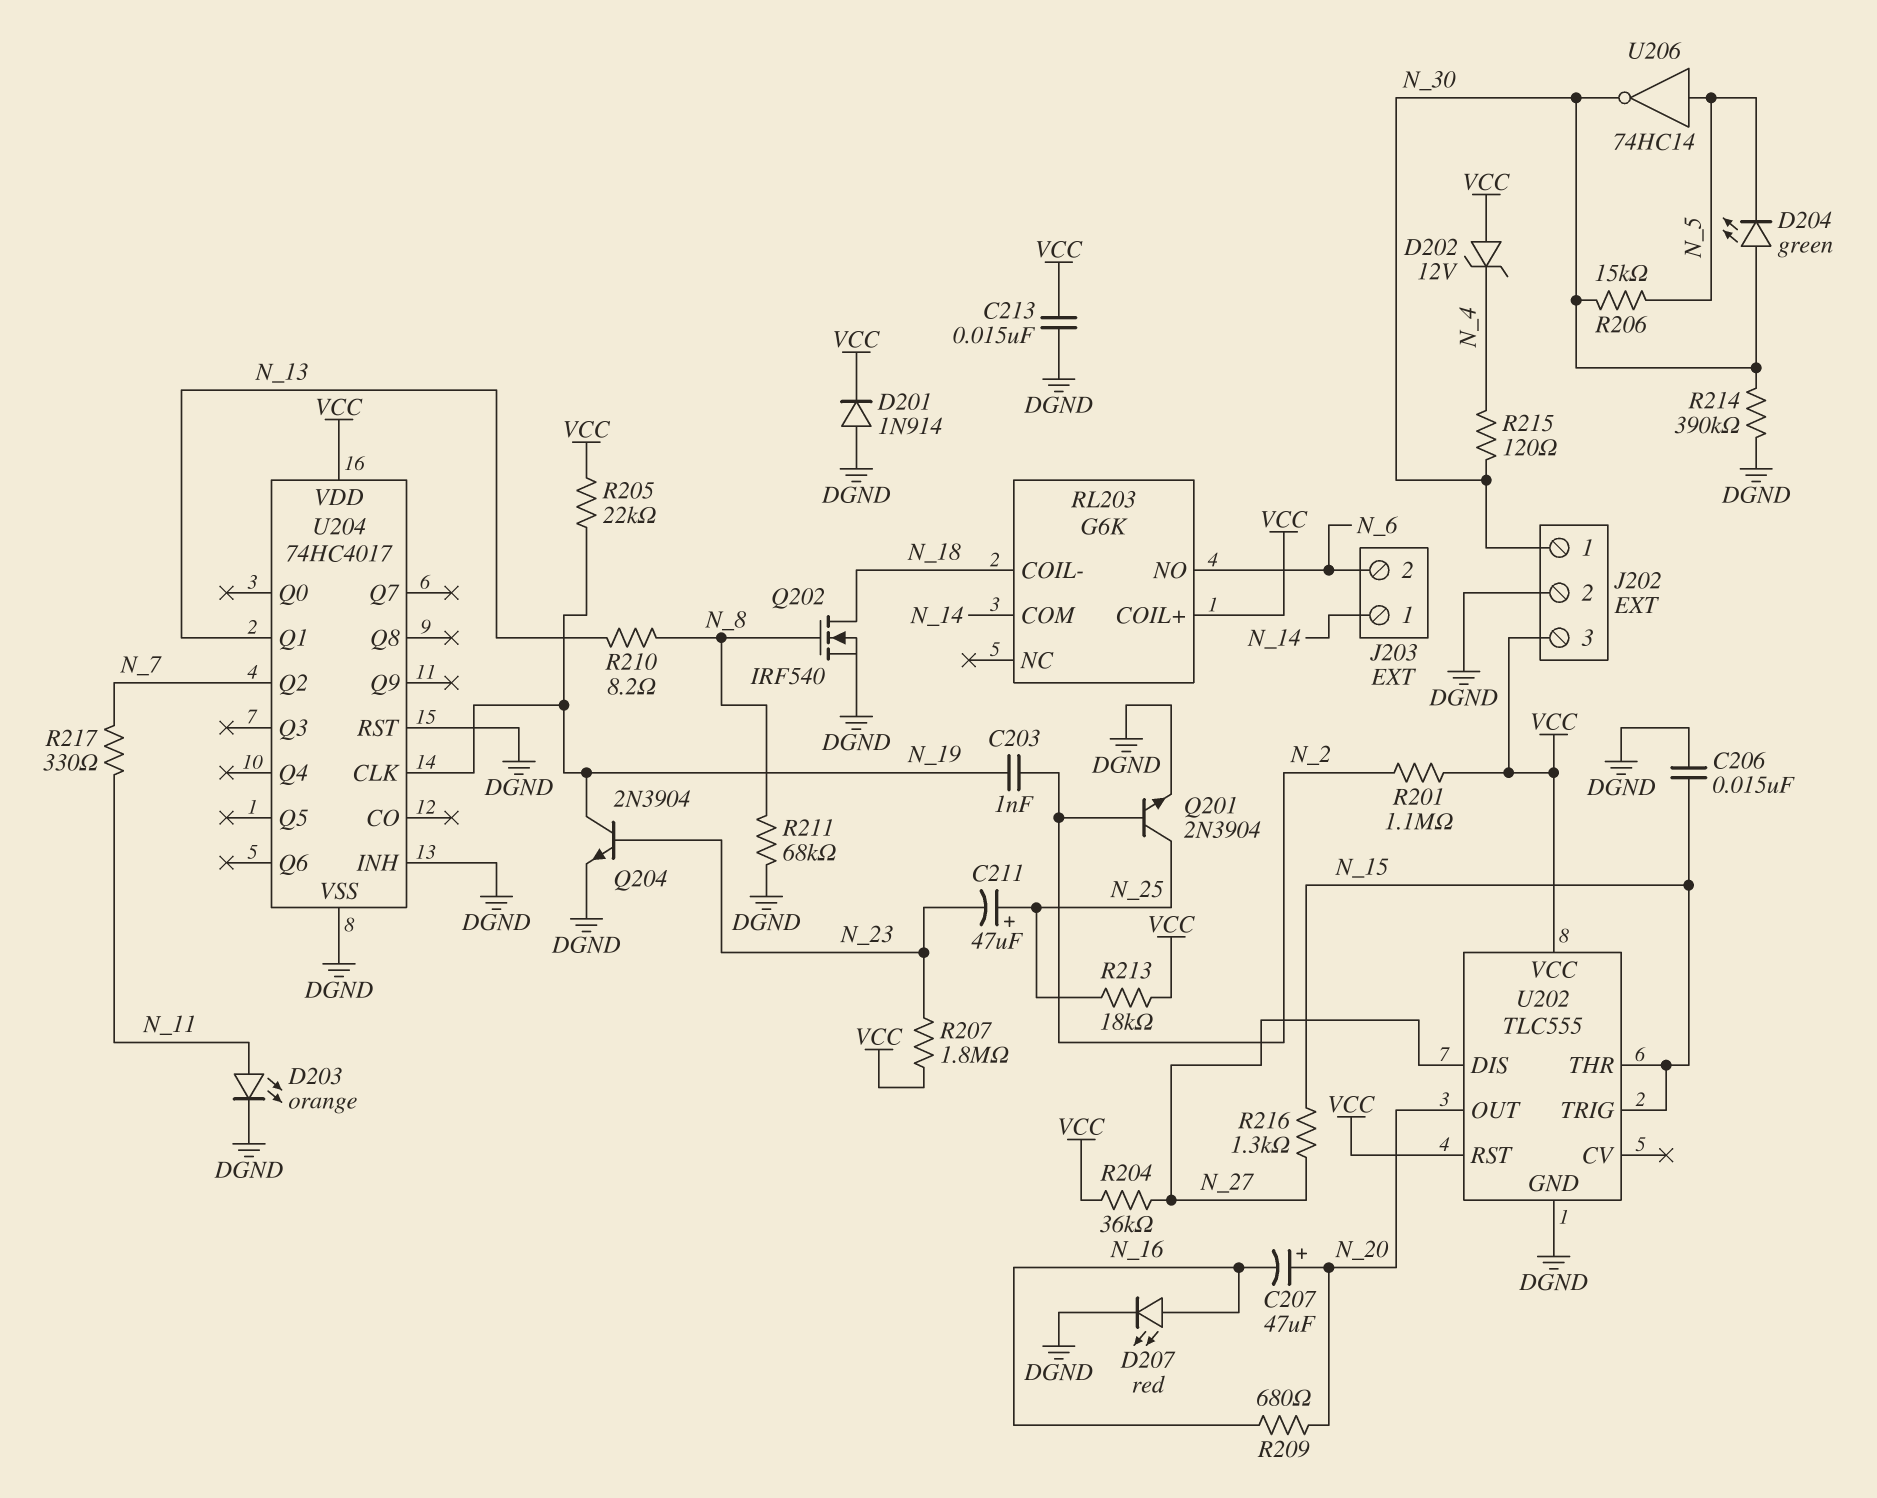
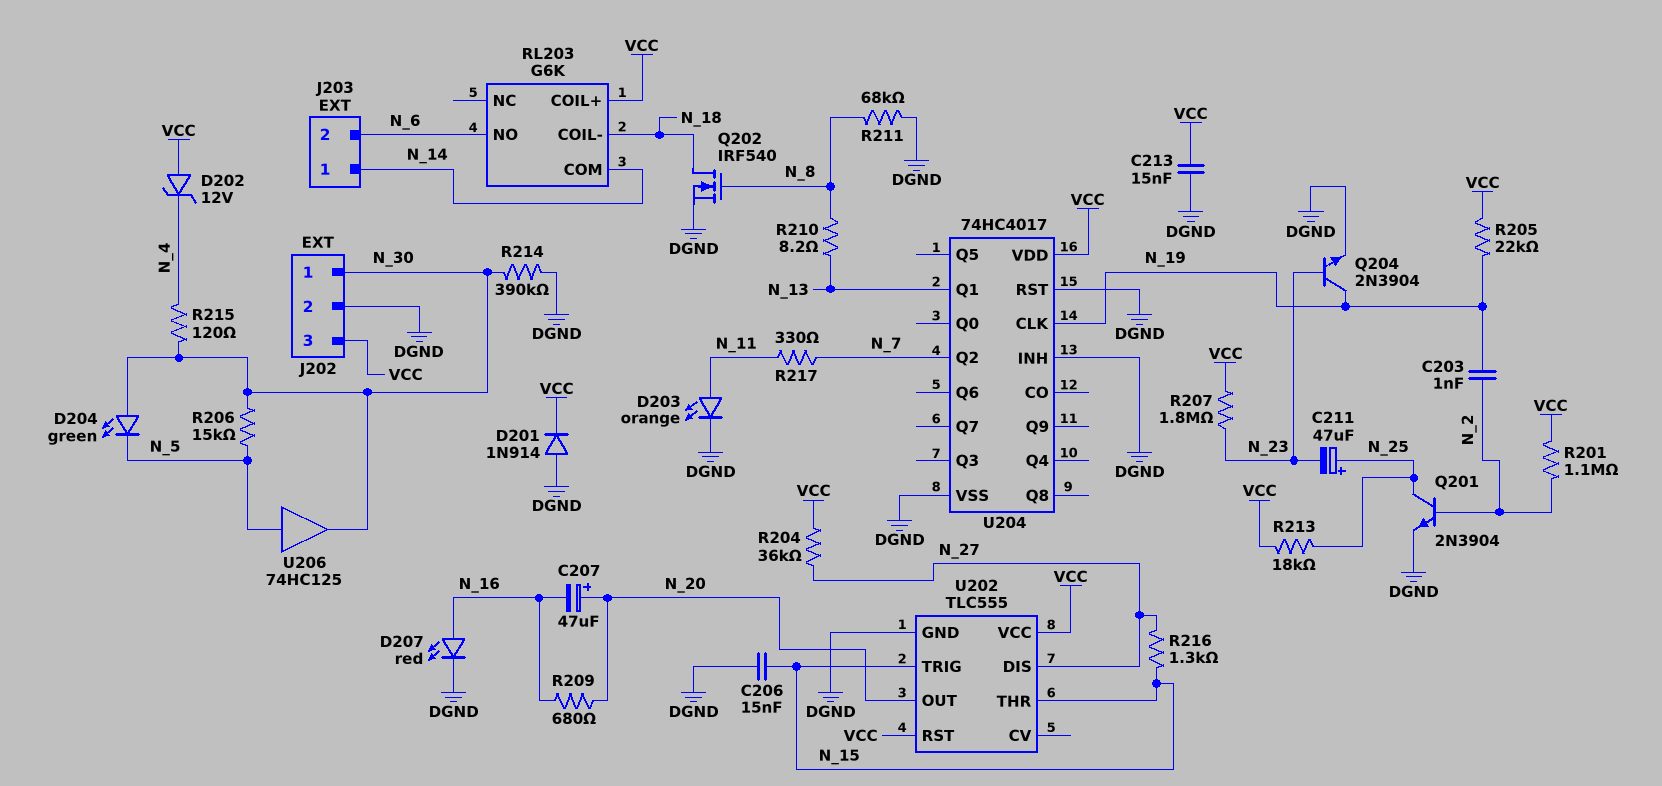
U206: NOT 74HC14 (in N_5, out N_30) -> buffer 74HC125 (in N_5, out N_30)

